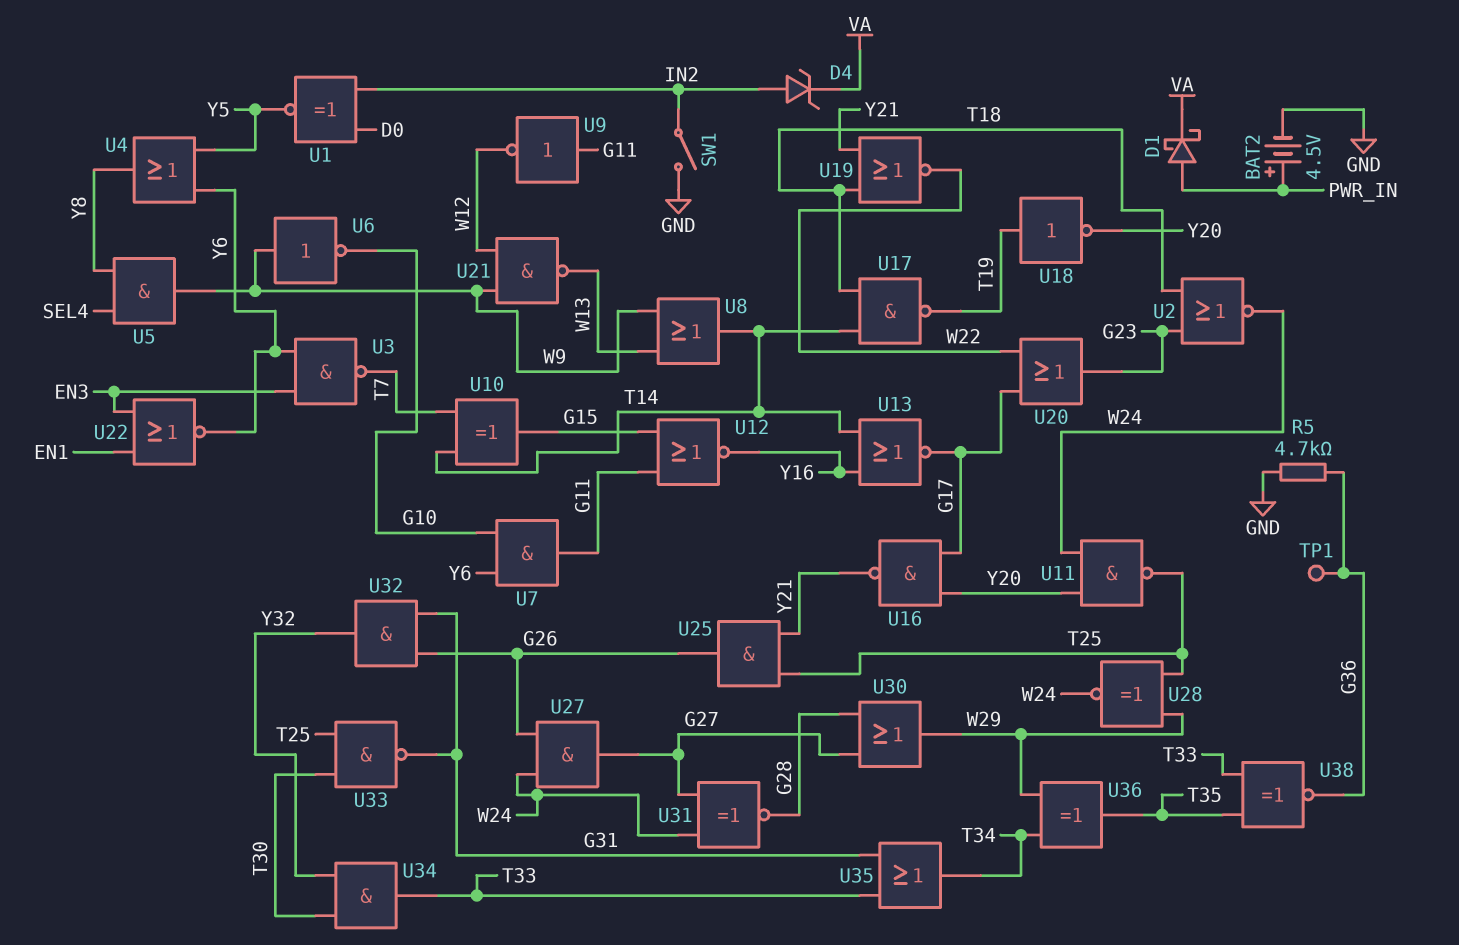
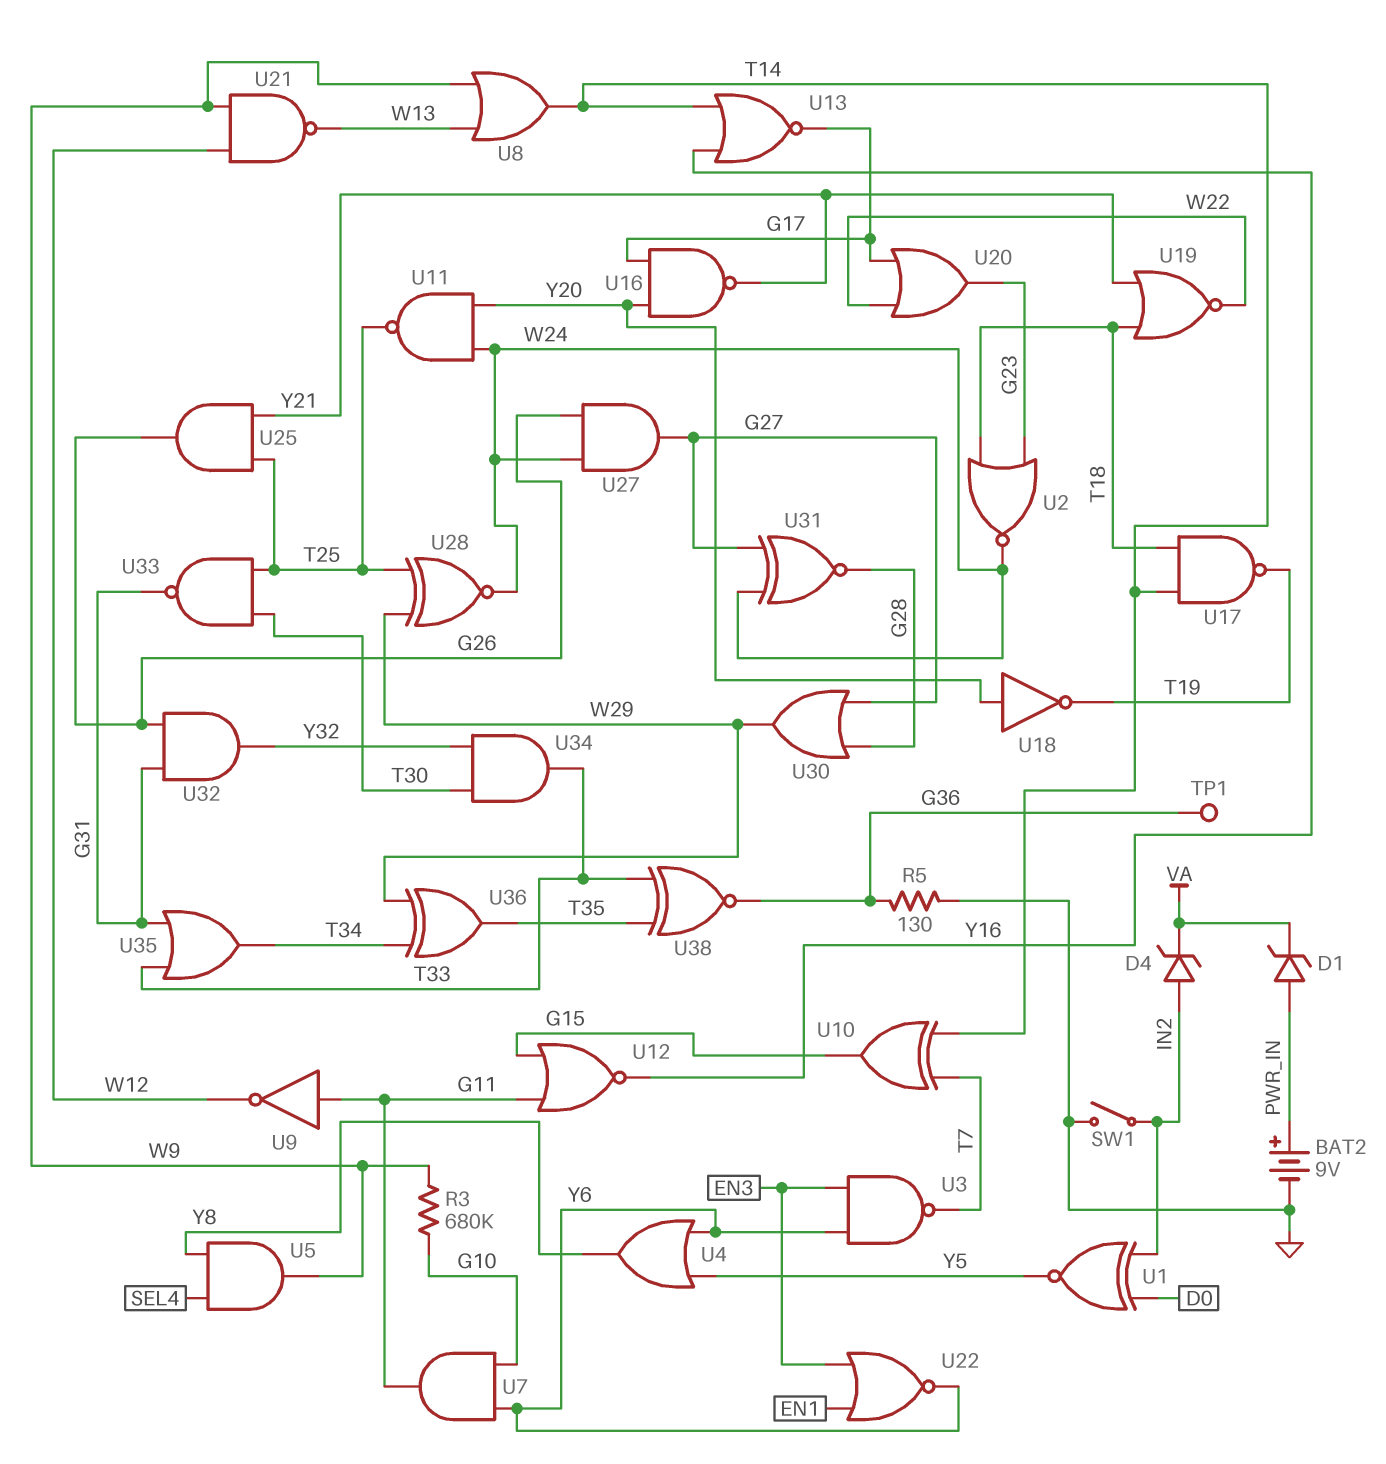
BAT2: 4.5V (plus PWR_IN, minus GND) -> 9V (plus PWR_IN, minus GND)
D1: schottky (A PWR_IN, K VA) -> zener (A PWR_IN, K VA)
R3: none -> 680k (G10, W9)
R5: 4.7k (G36, GND) -> 130 (G36, GND)
U6: NOT (in W9, out G10) -> none
U18: NOT (in T19, out Y20) -> NOT (in Y20, out T19)

